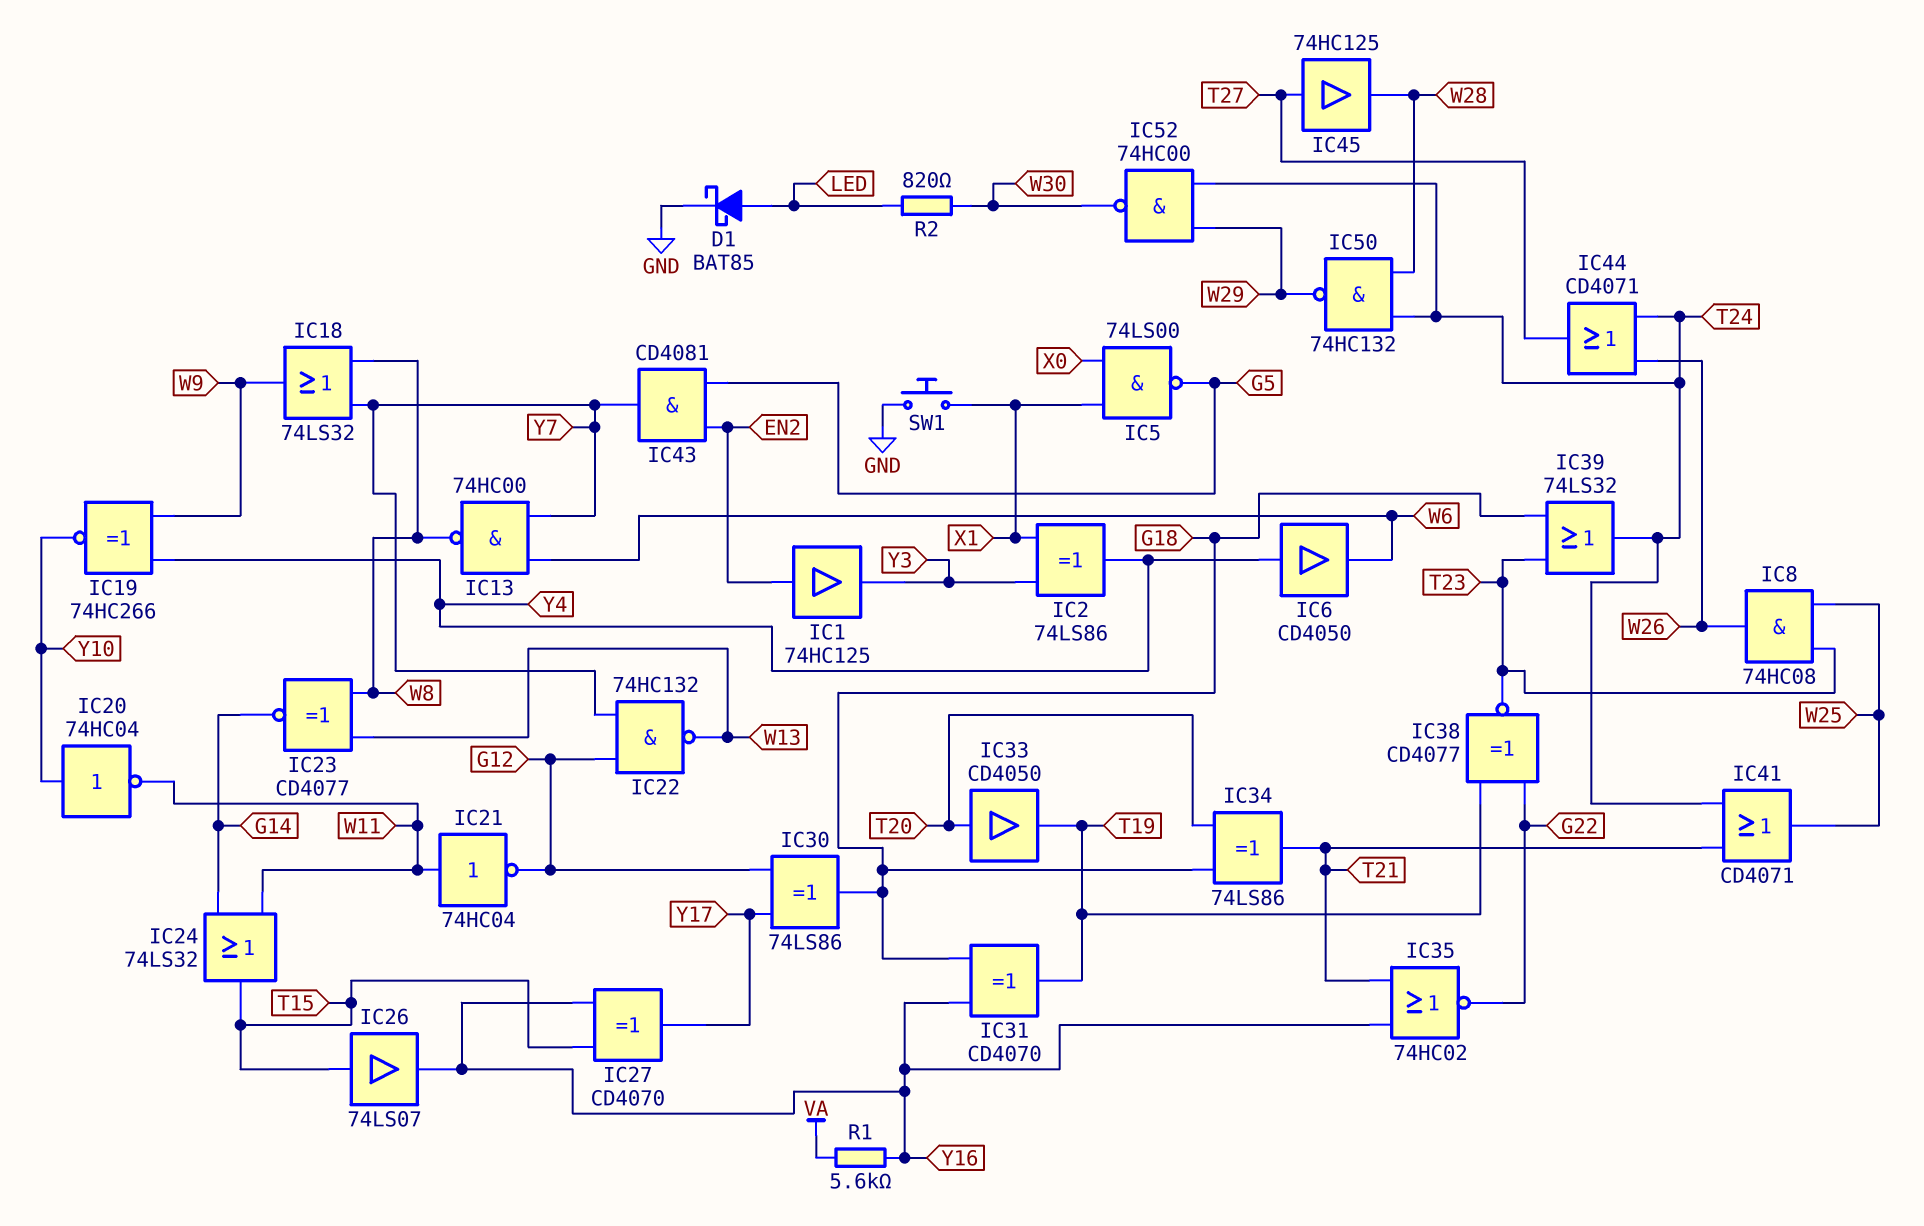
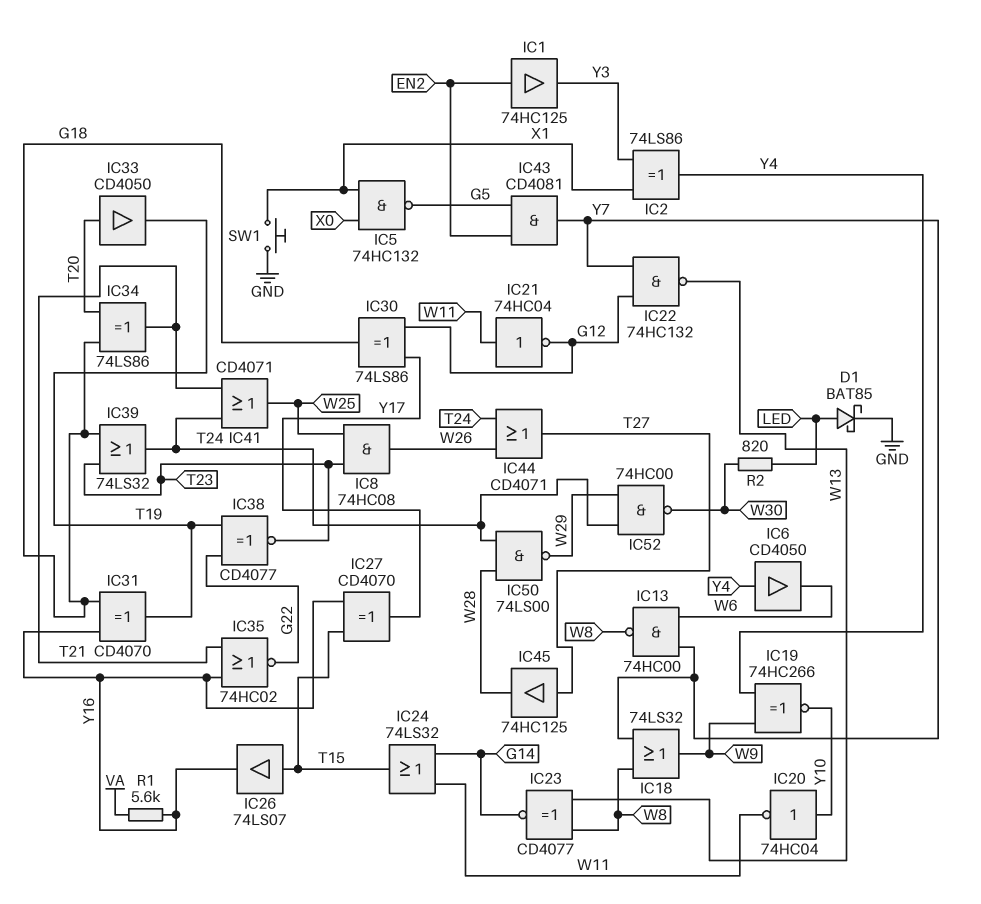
IC5: NAND 74LS00 (in X0, in X1, out G5) -> NAND 74HC132 (in X0, in X1, out G5)
IC50: NAND 74HC132 (in T24, in W28, out W29) -> NAND 74LS00 (in T24, in W28, out W29)

